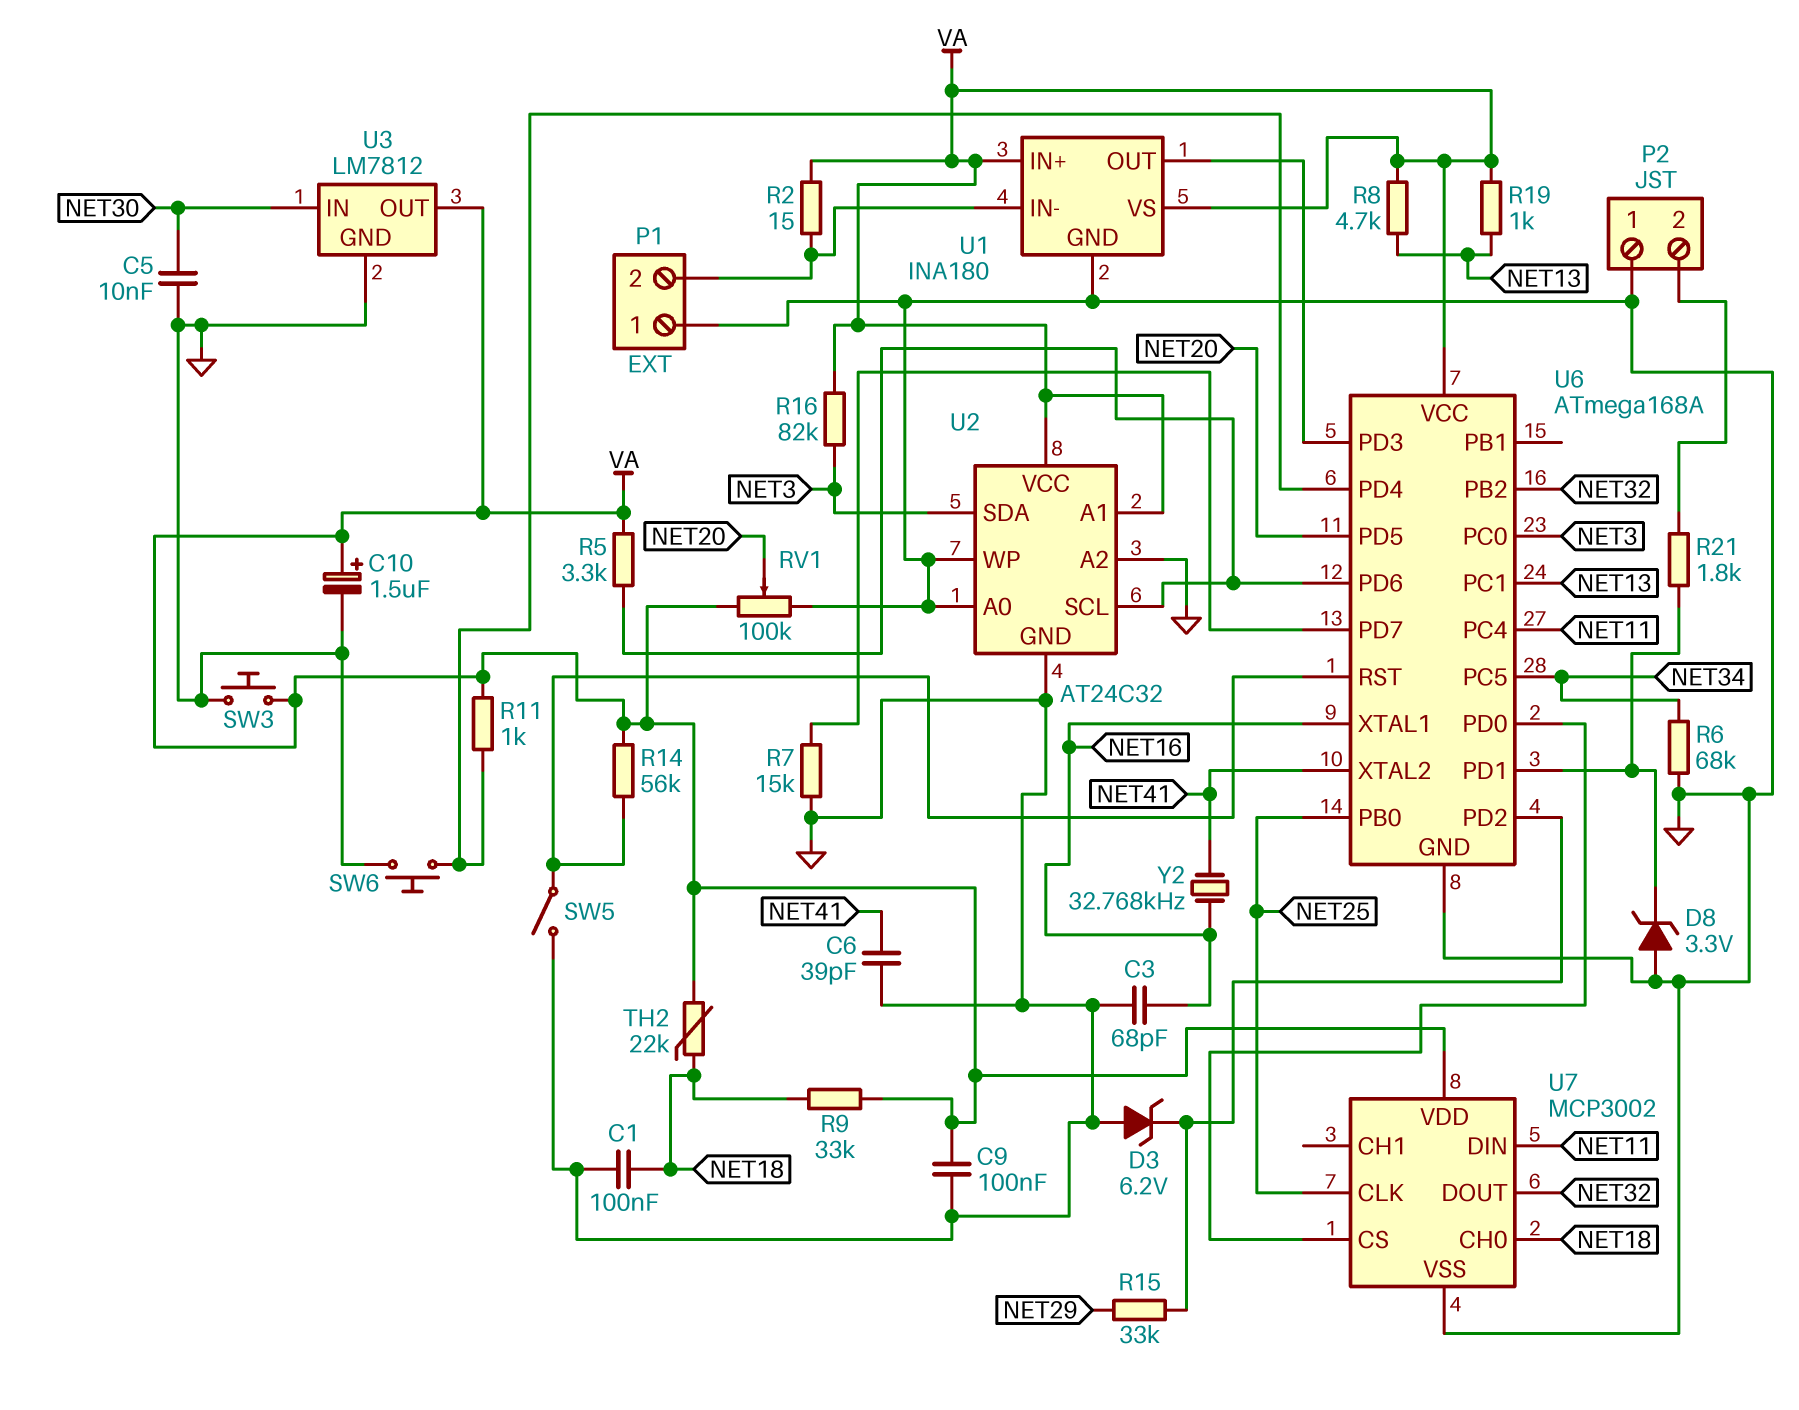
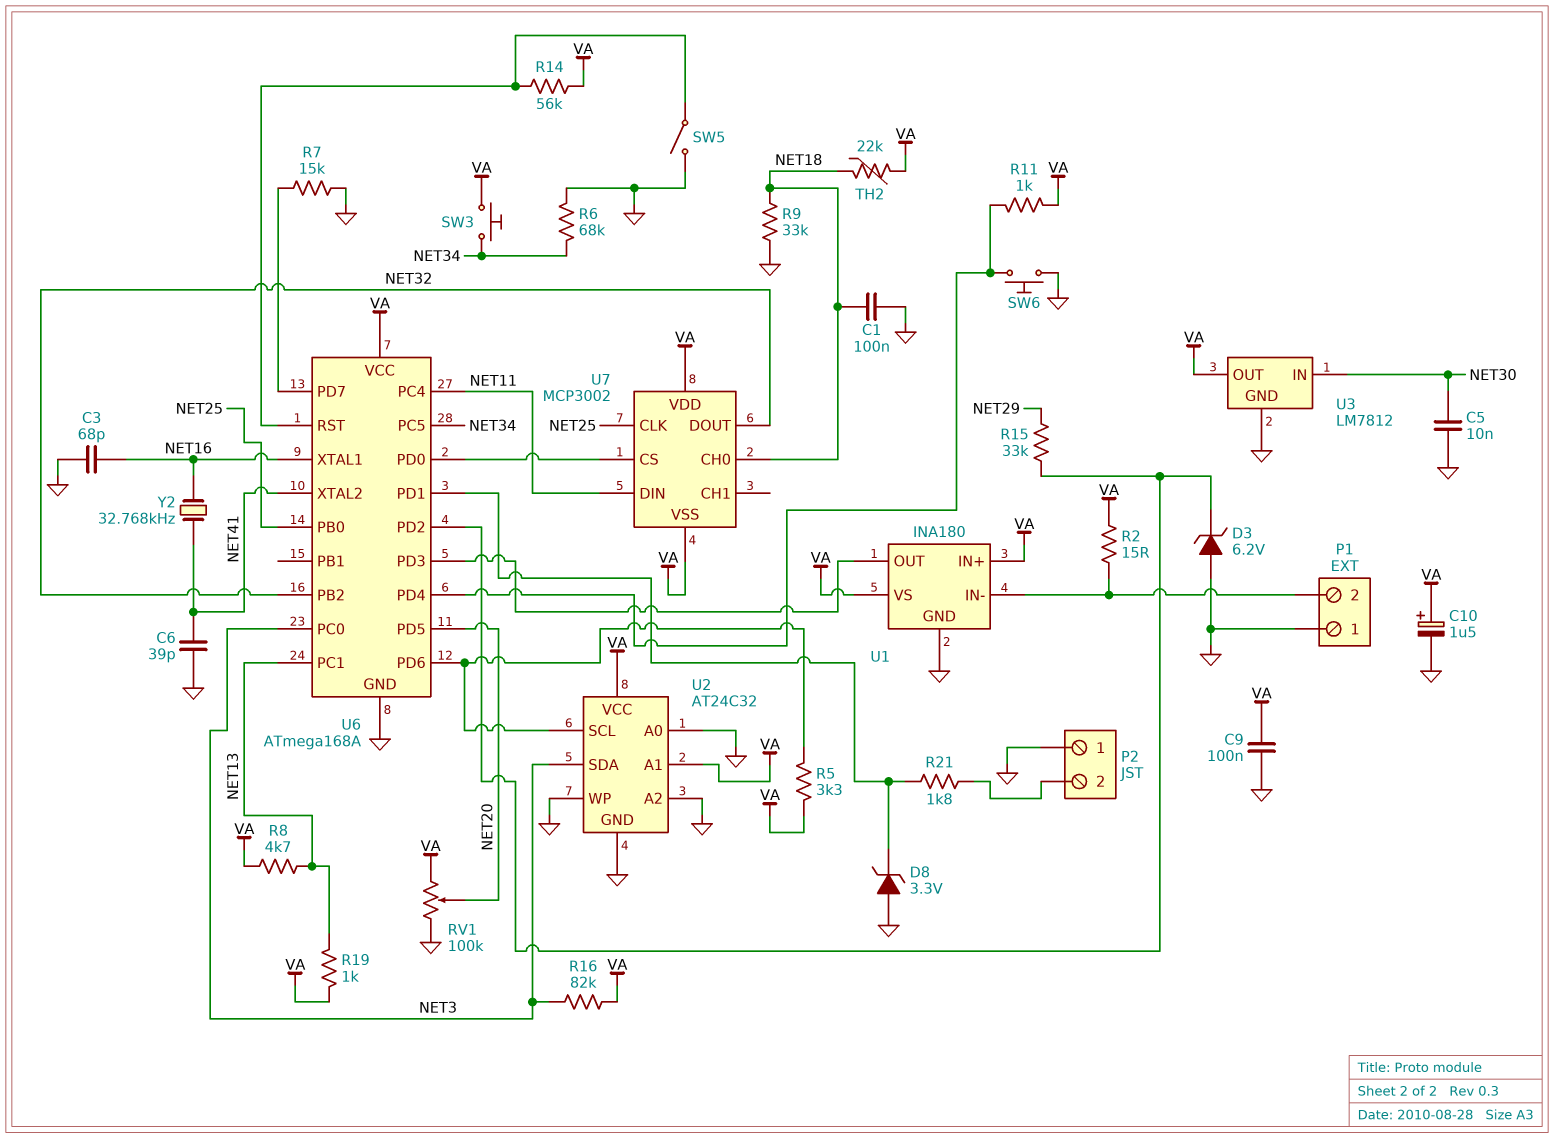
R9: 33k (NET18, VA) -> 33k (GND, NET18)
SW3: button (GND, VA) -> button (NET34, VA)
U7 pin VSS: GND -> VA

